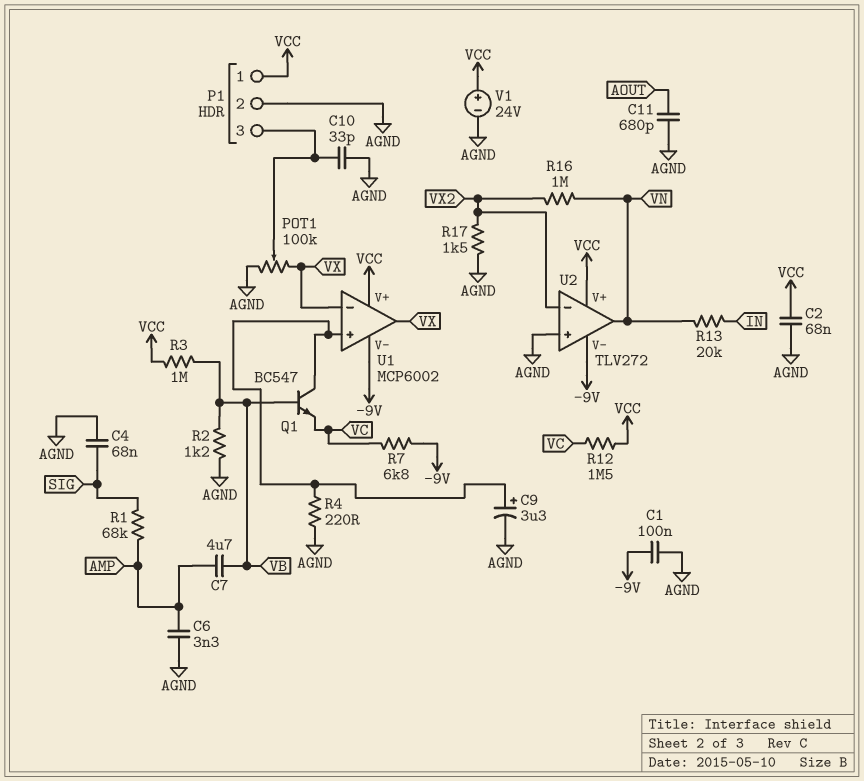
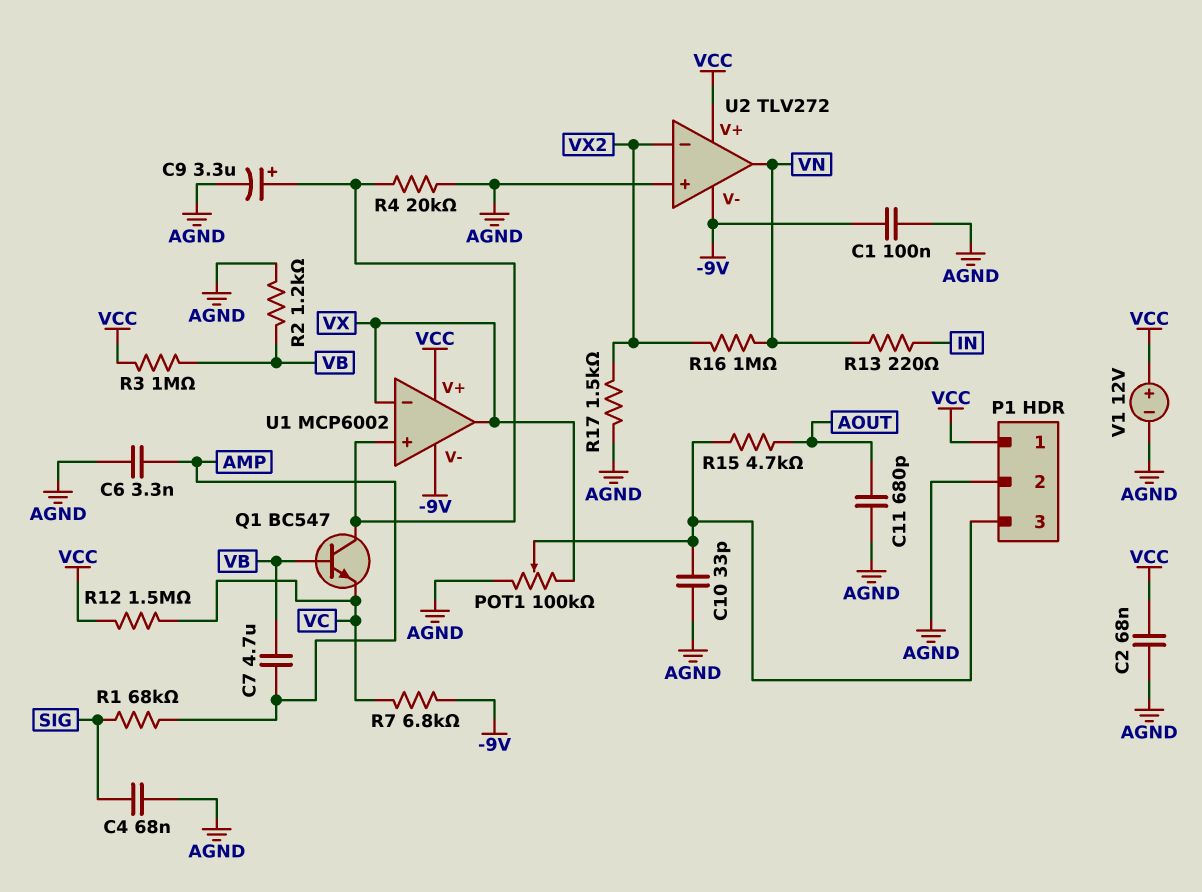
R4: 220 (AGND, U1/in+) -> 20k (AGND, U1/in+)
R13: 20k (IN, VN) -> 220 (IN, VN)
R15: none -> 4.7k (AOUT, P1/3)
V1: 24V (plus VCC, minus AGND) -> 12V (plus VCC, minus AGND)

